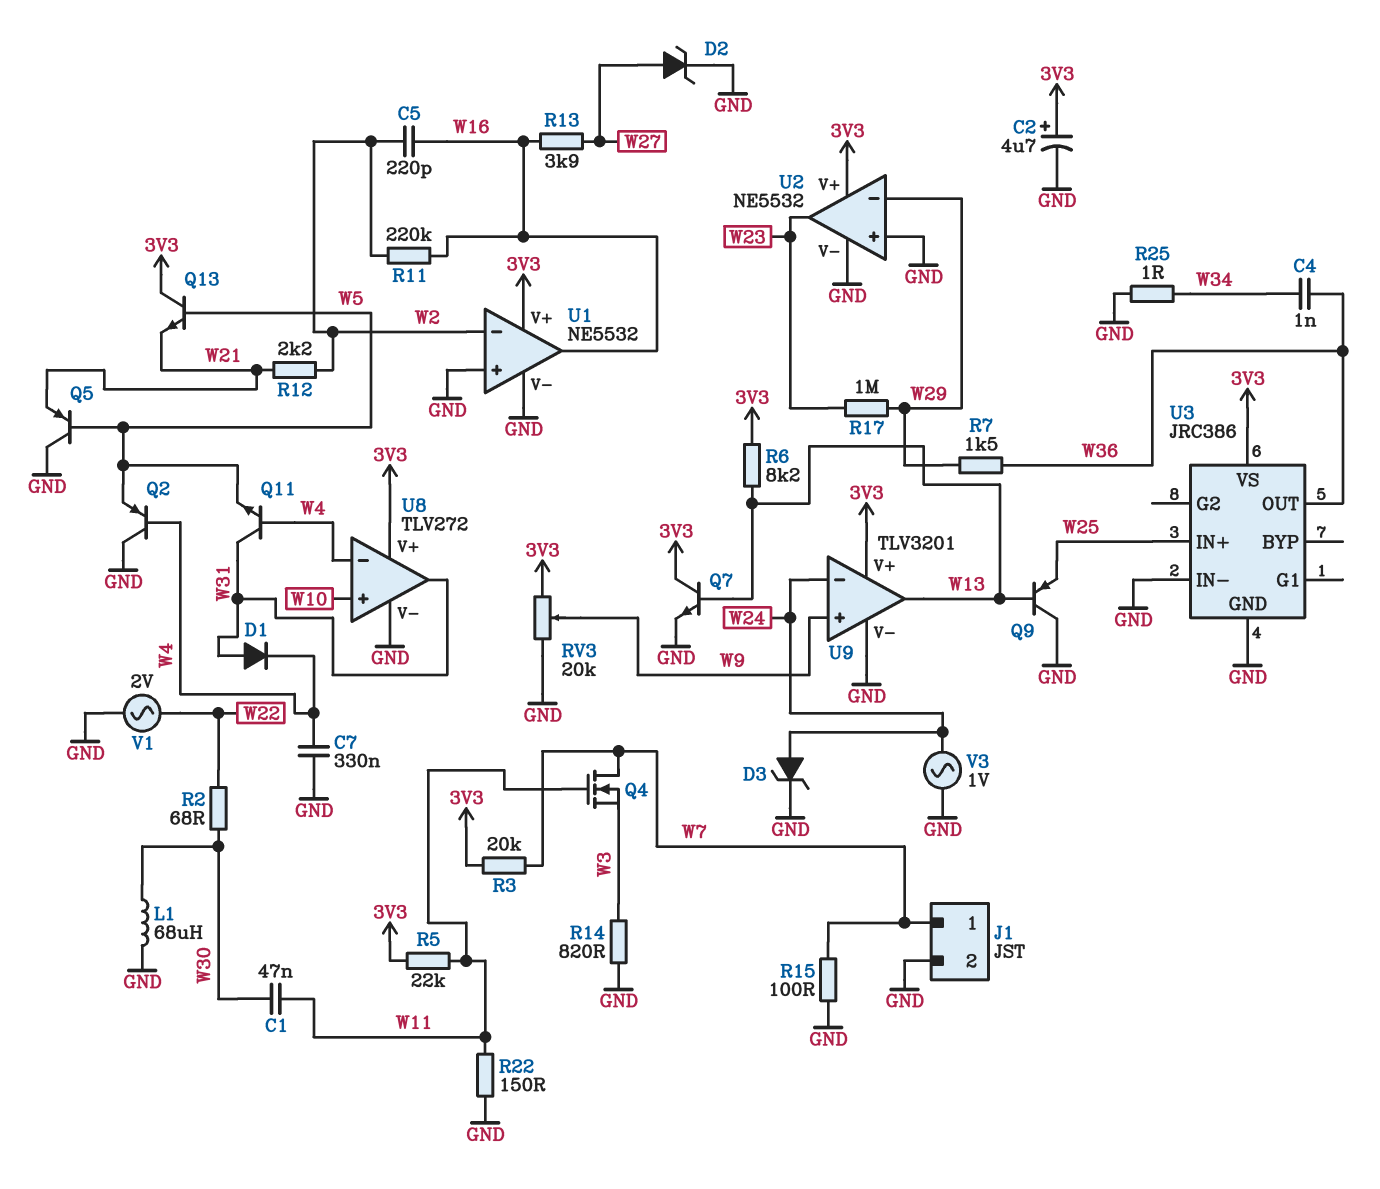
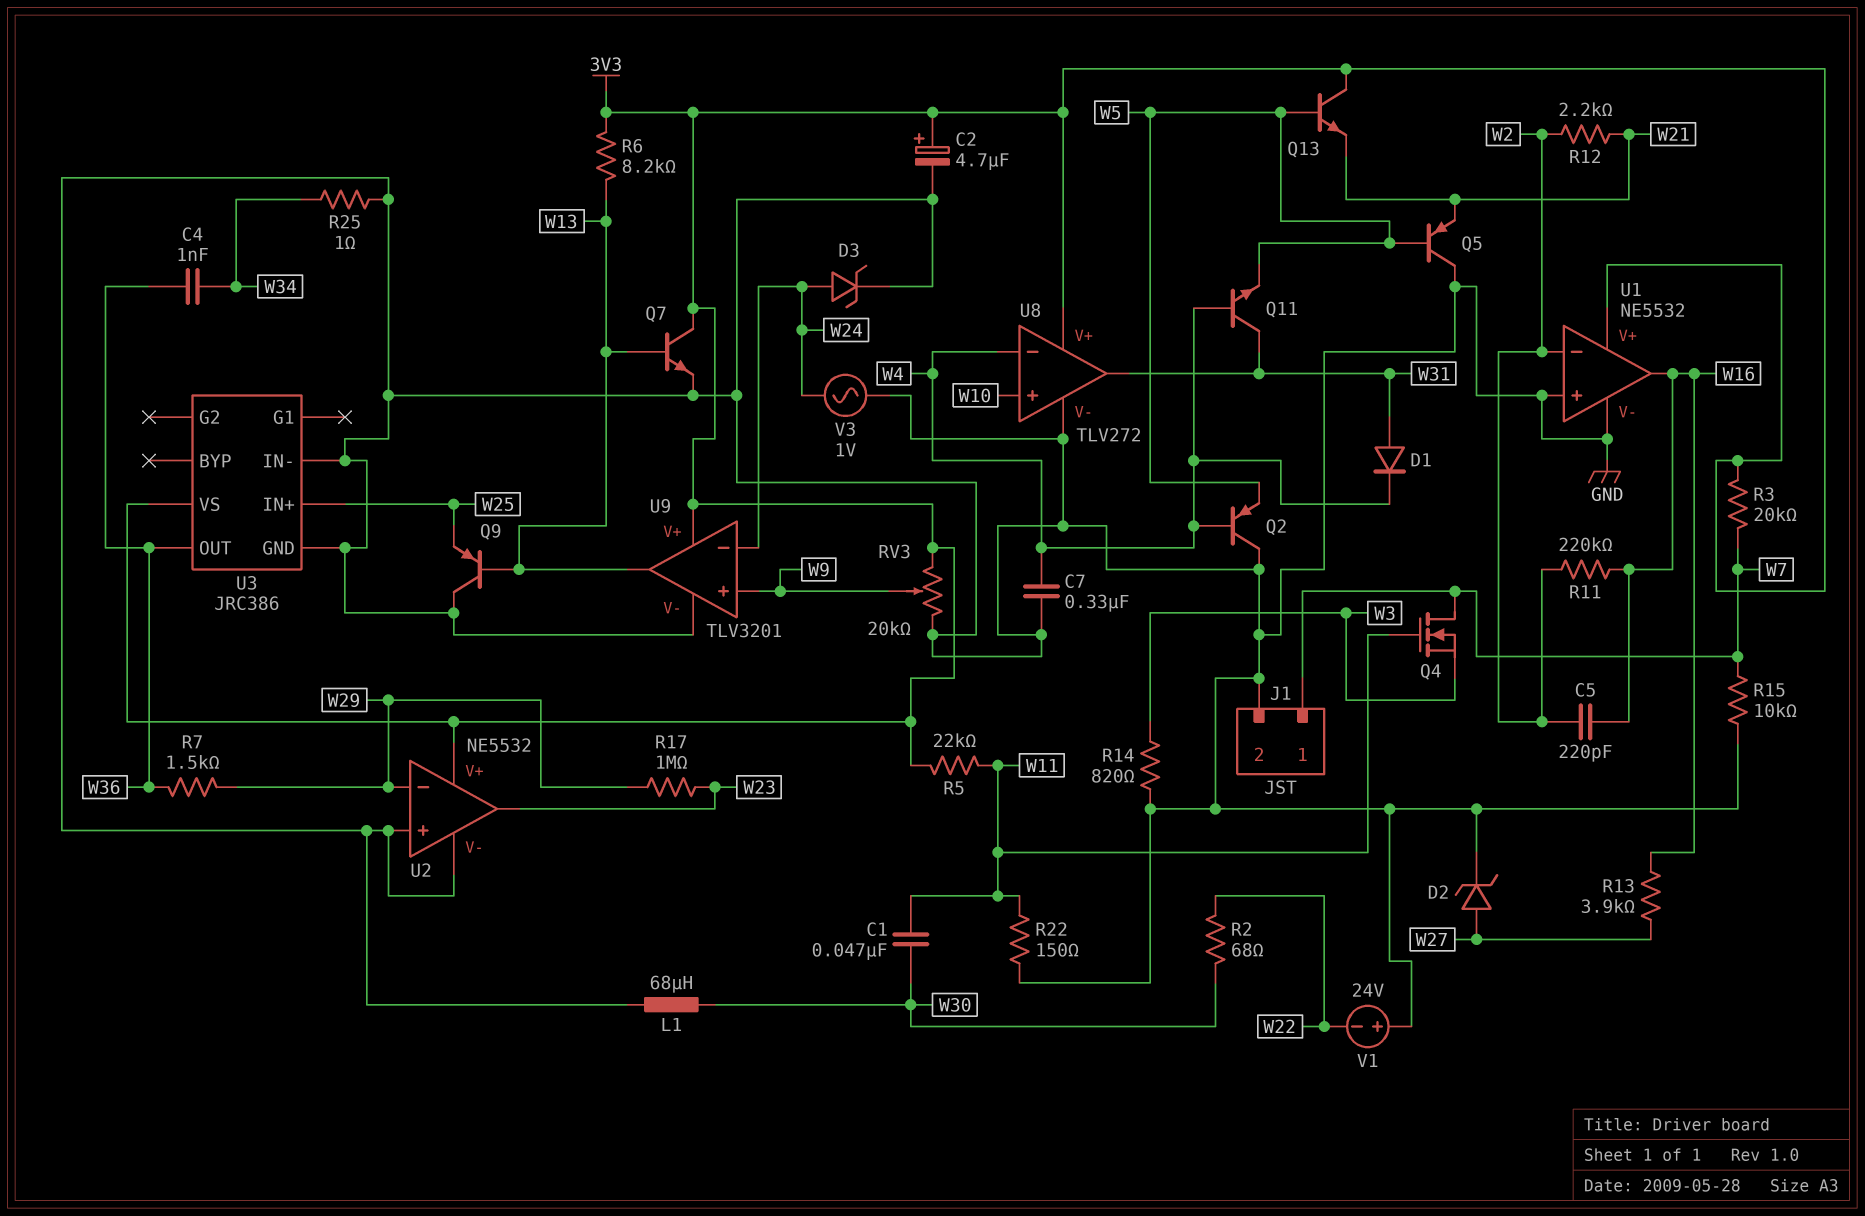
R15: 100 (GND, W7) -> 10k (GND, W7)
V1: AC 2V (GND, W22) -> 24V (plus GND, minus W22)

